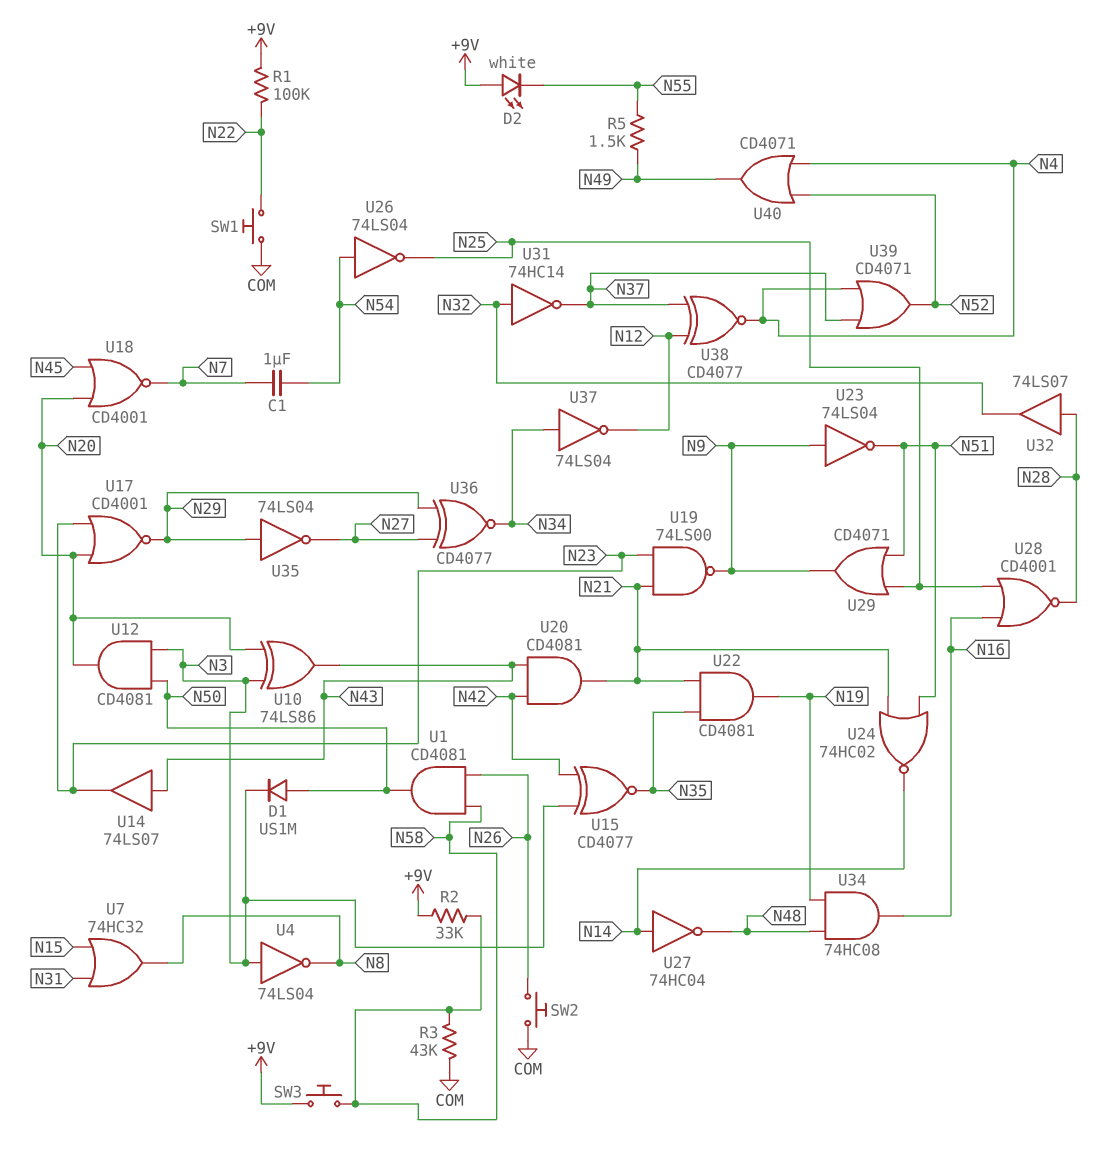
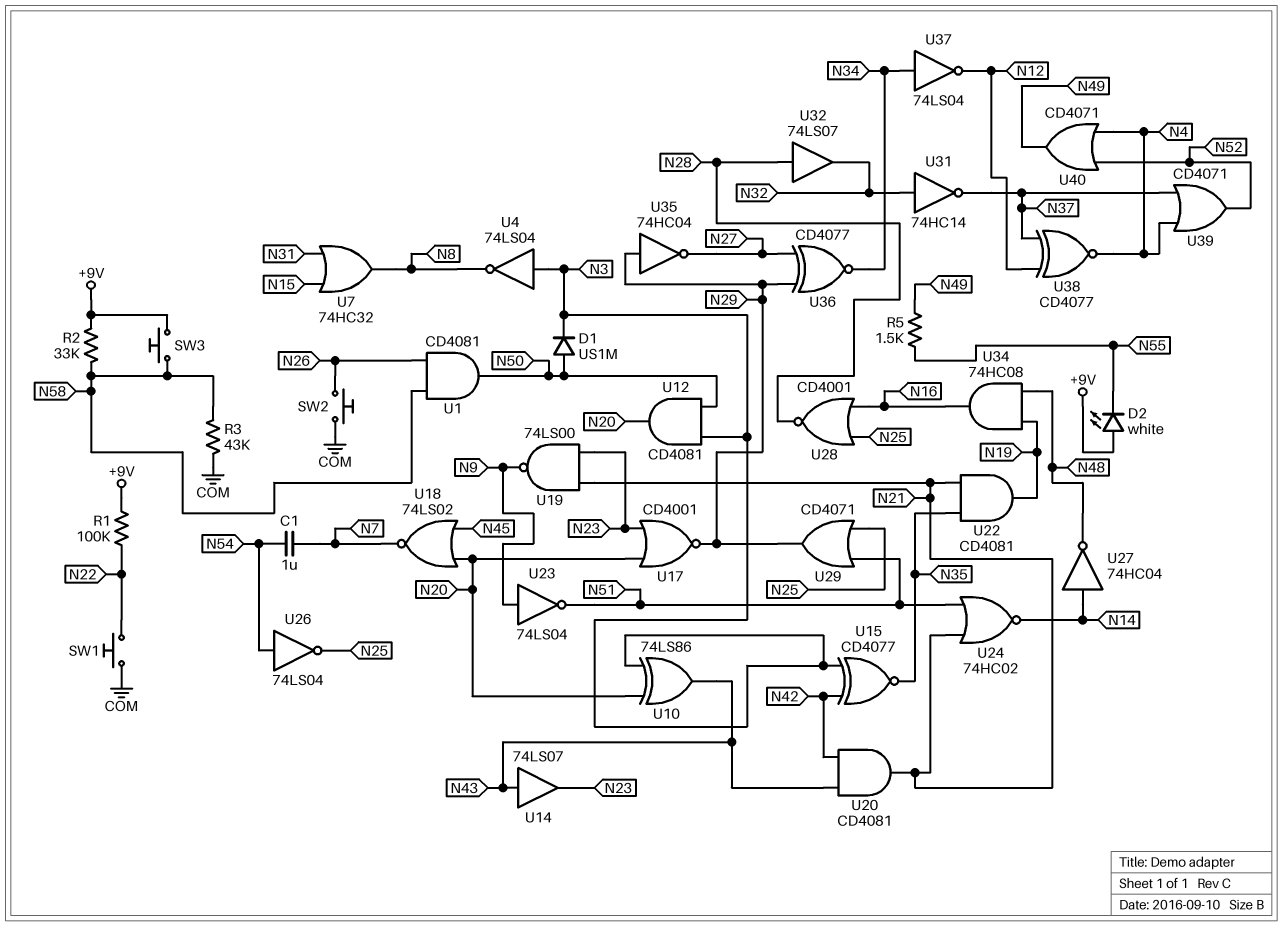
U18: NOR CD4001 (in N20, in N45, out N7) -> NOR 74LS02 (in N20, in N45, out N7)
U29: OR CD4071 (in N25, in N51, out N9) -> OR CD4071 (in N25, in N51, out N29)
U35: NOT 74LS04 (in N29, out N27) -> NOT 74HC04 (in N29, out N27)

